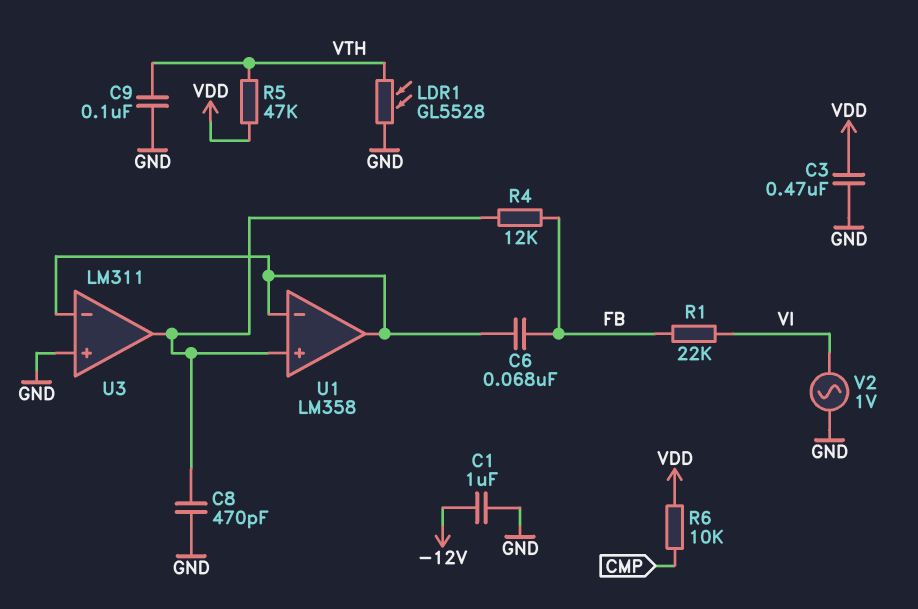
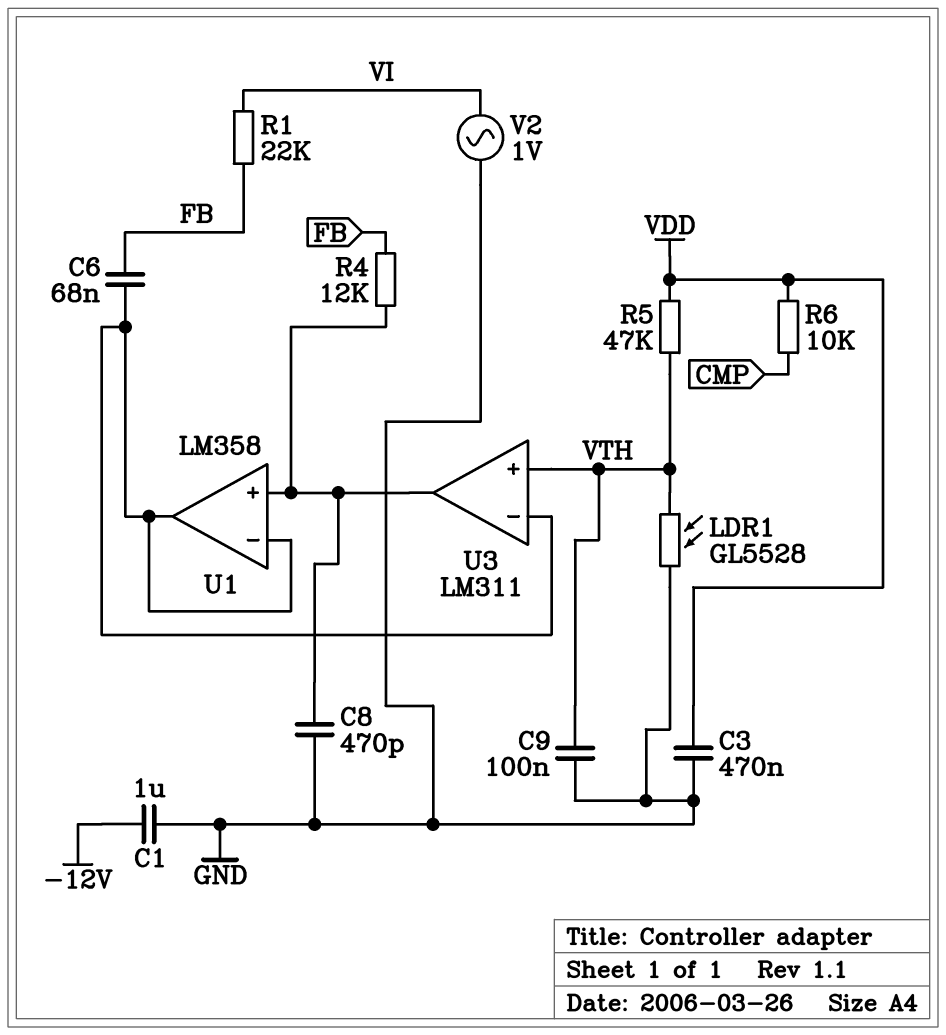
U3 pin in+: GND -> VTH

